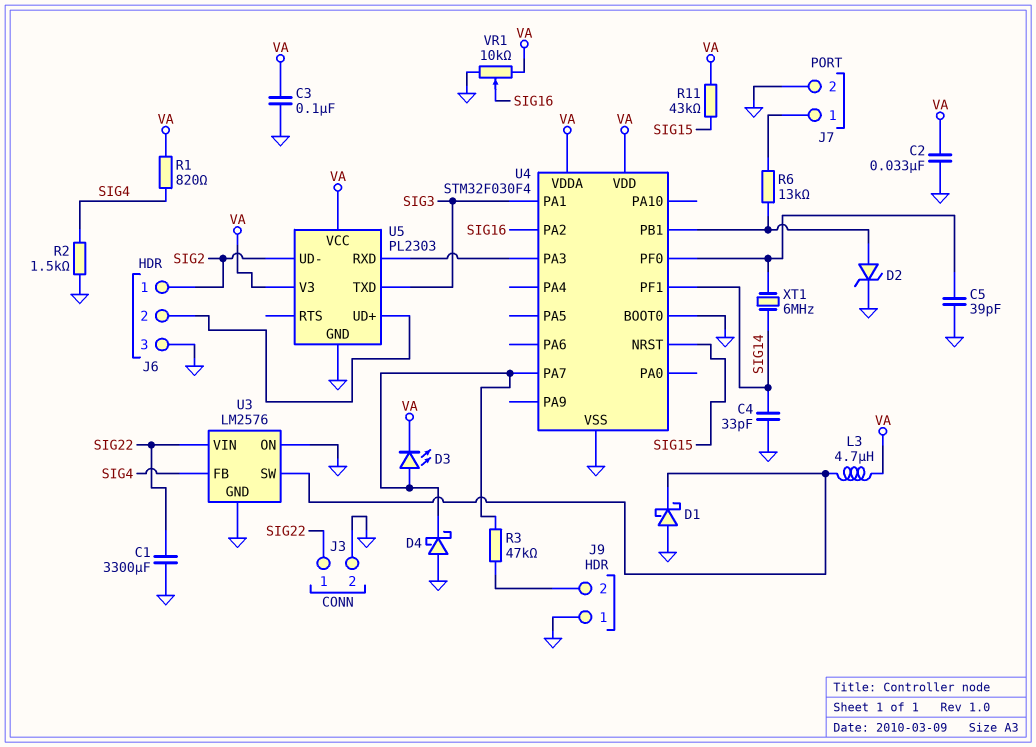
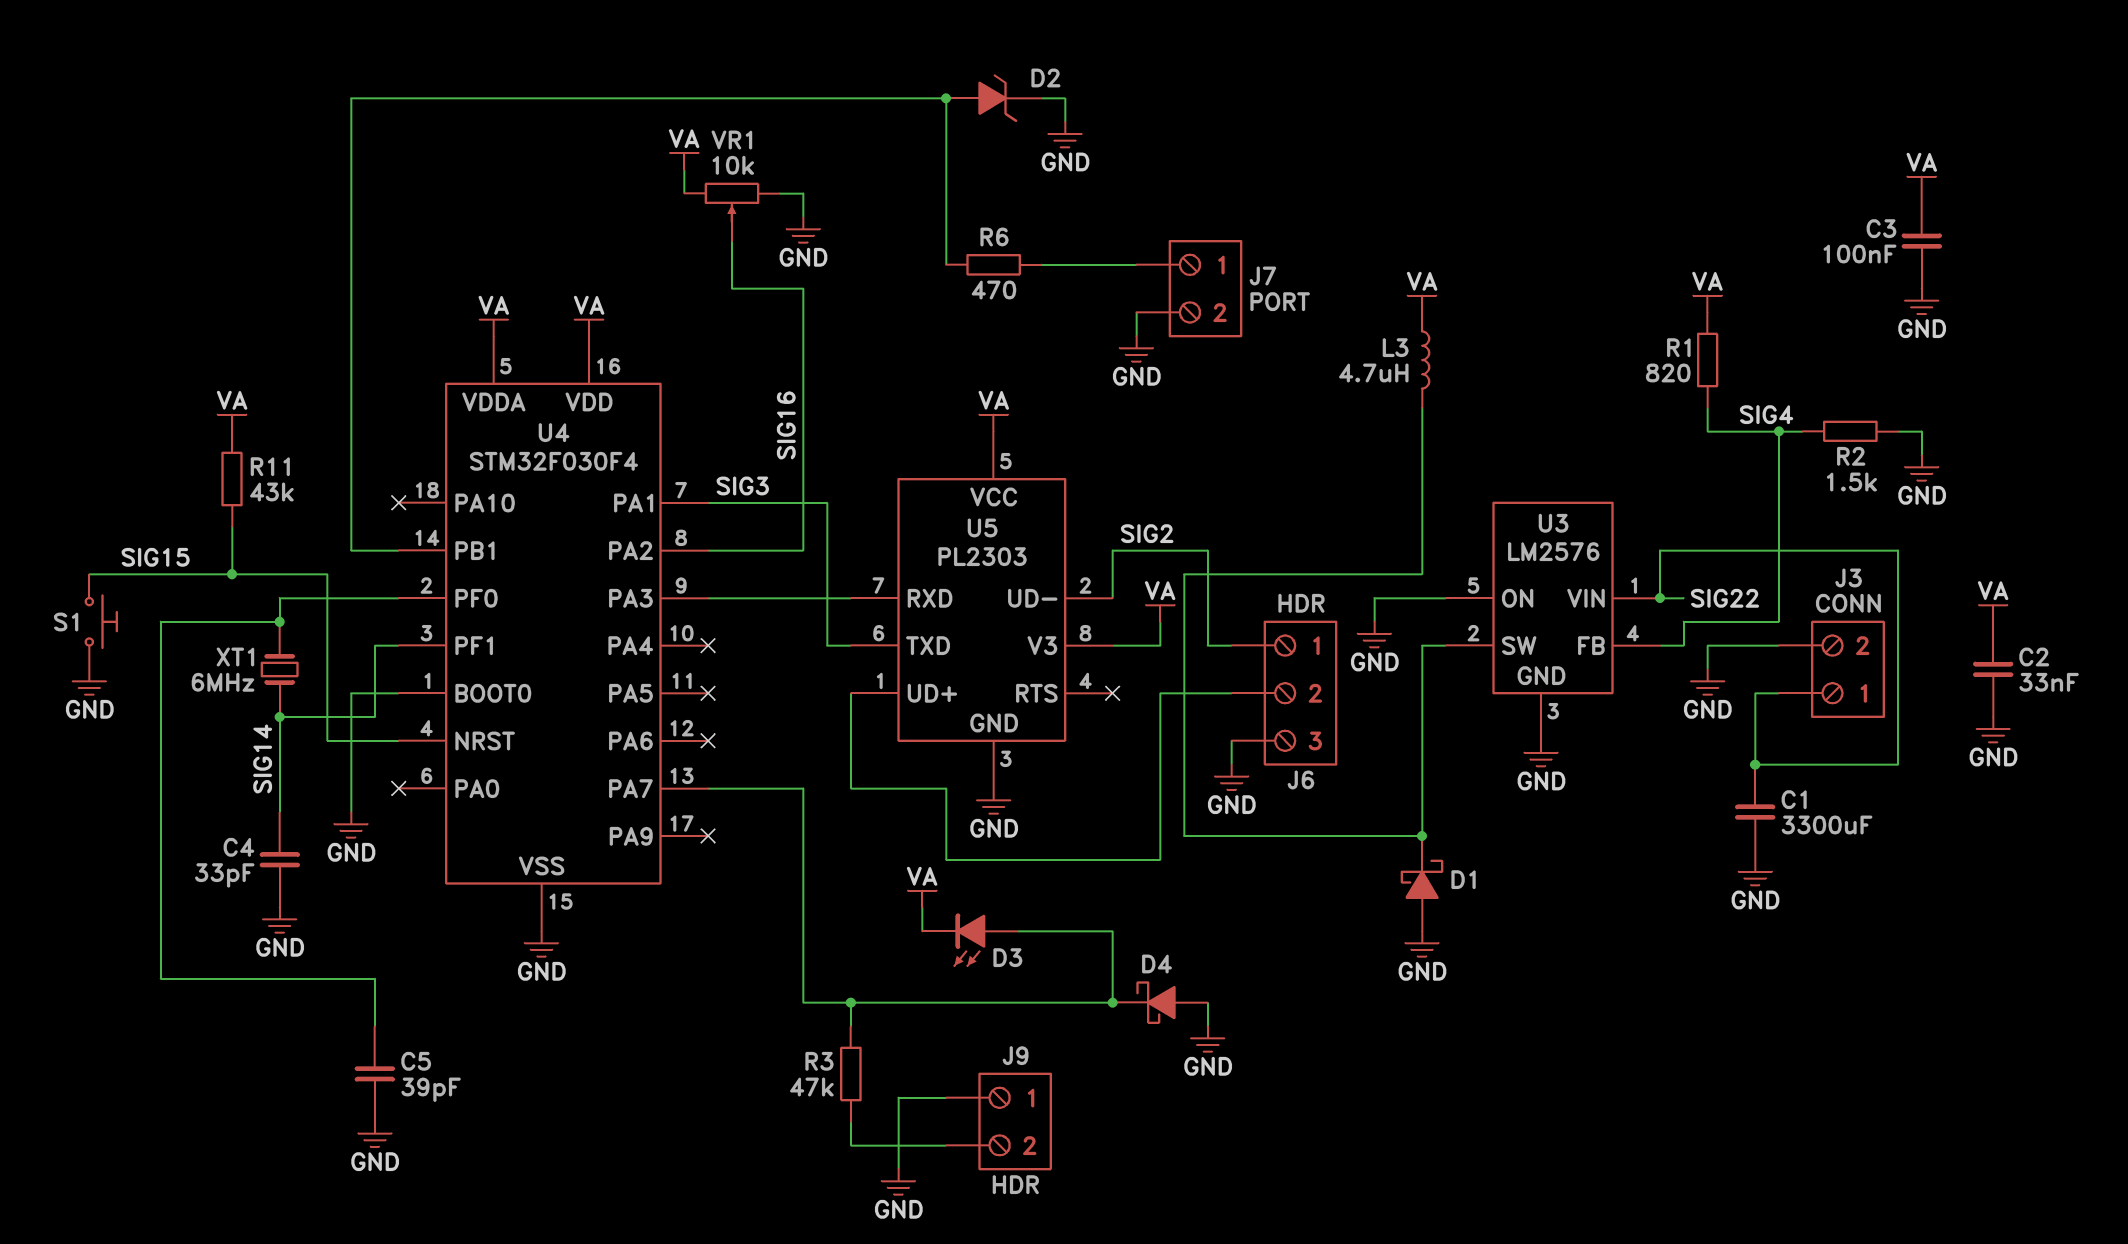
R6: 13k (J7/1, U4/PB1) -> 470 (J7/1, U4/PB1)
S1: none -> button (GND, SIG15)

